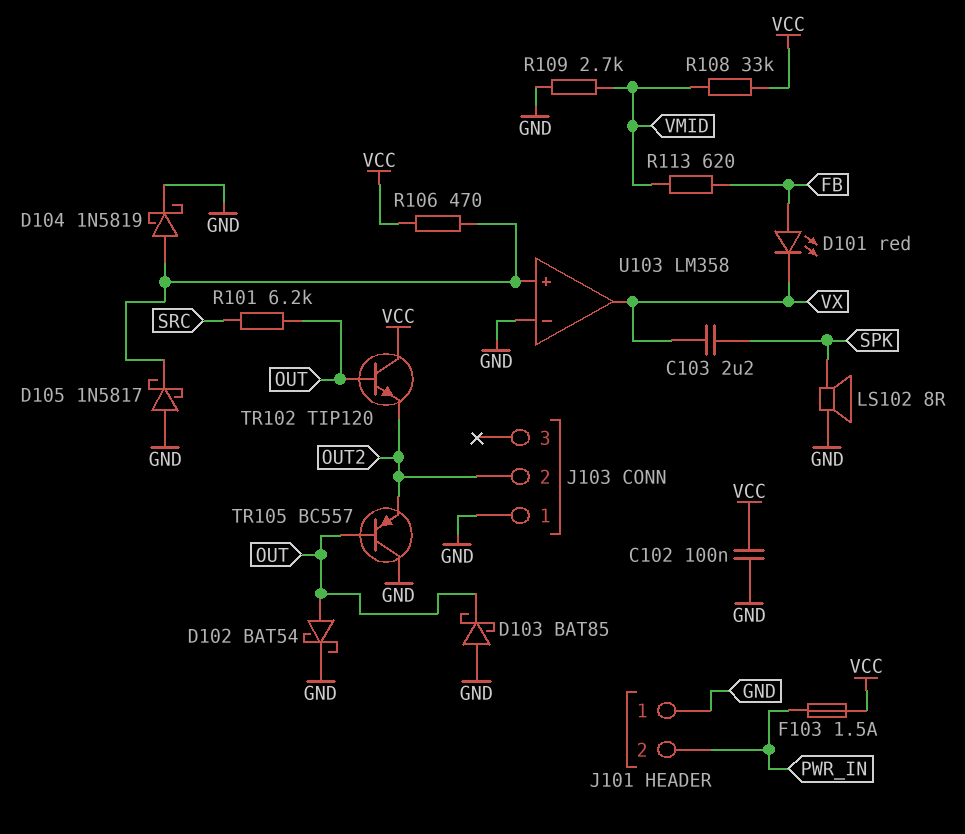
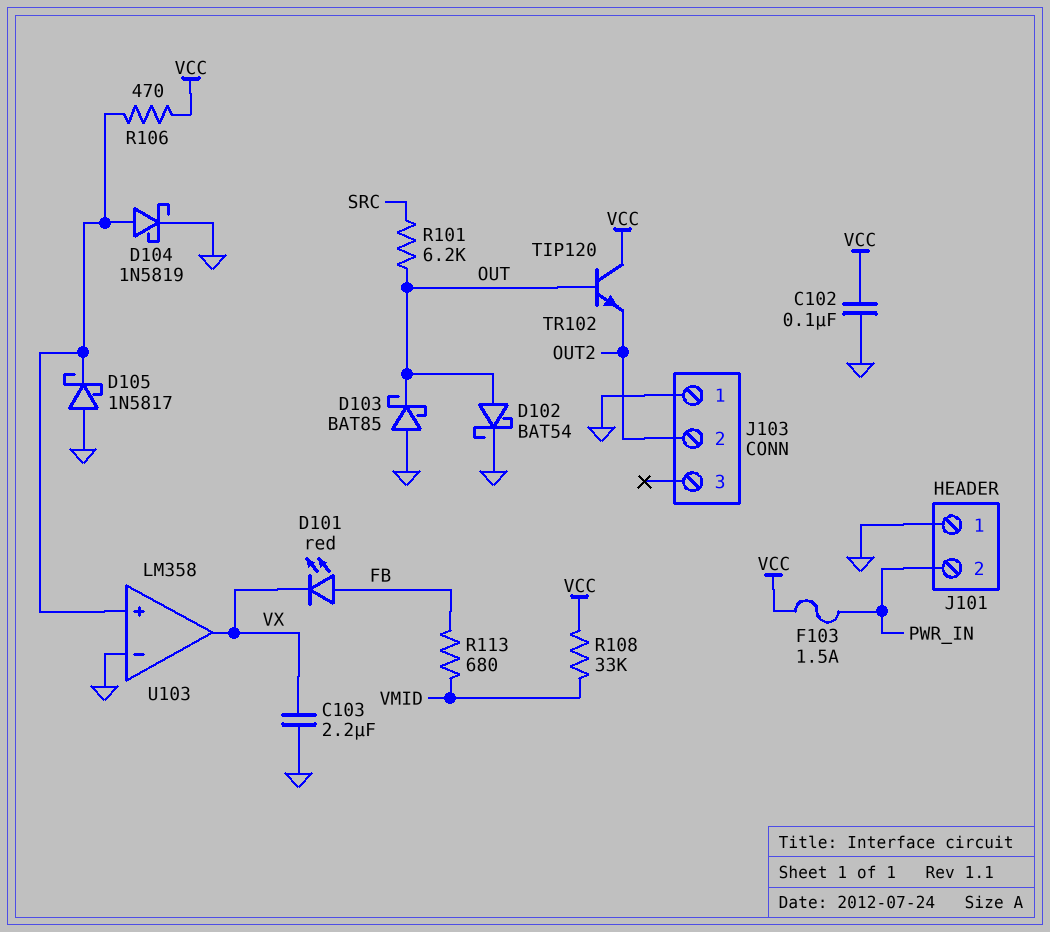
C103: 2.2uF (SPK, VX) -> 2.2uF (GND, VX)
LS102: speaker 8R (GND, SPK) -> none
R109: 2.7k (GND, VMID) -> none
R113: 620 (FB, VMID) -> 680 (FB, VMID)
TR105: PNP BC557 (B OUT, C GND, E OUT2) -> none

